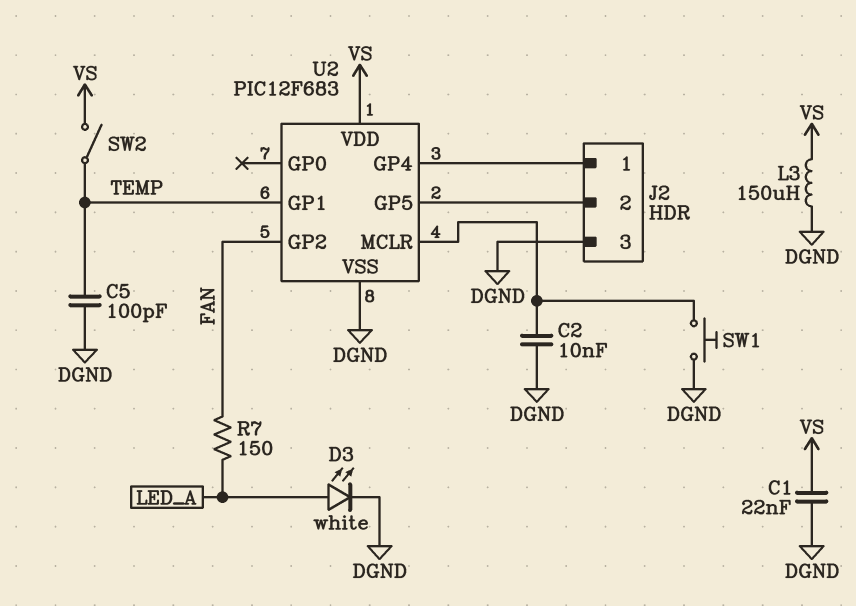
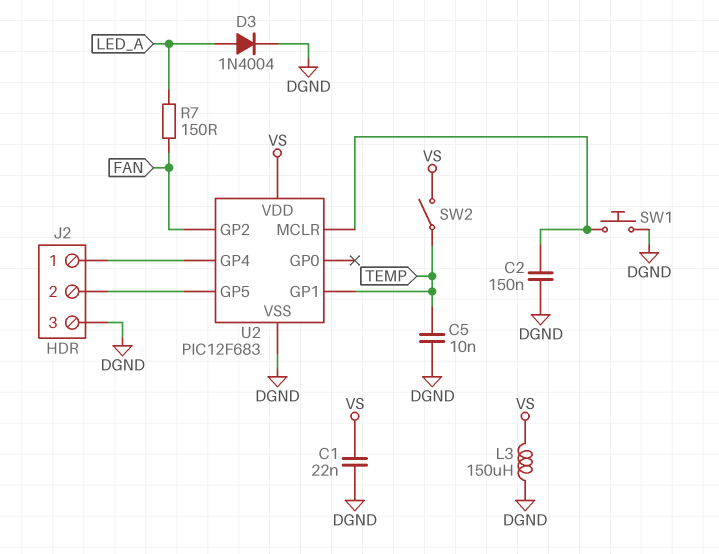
C2: 10nF (DGND, U2/MCLR) -> 150nF (DGND, U2/MCLR)
C5: 100pF (DGND, TEMP) -> 10nF (DGND, TEMP)
D3: LED white (A LED_A, K DGND) -> diode 1N4004 (A LED_A, K DGND)

